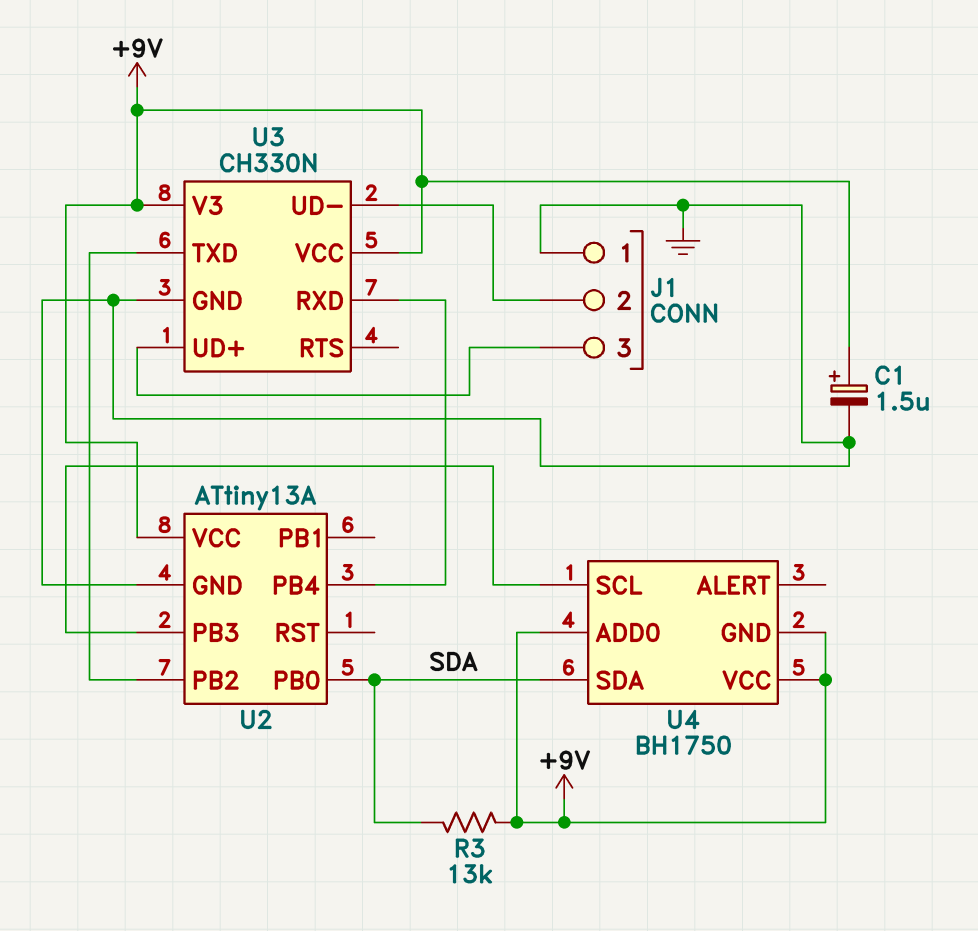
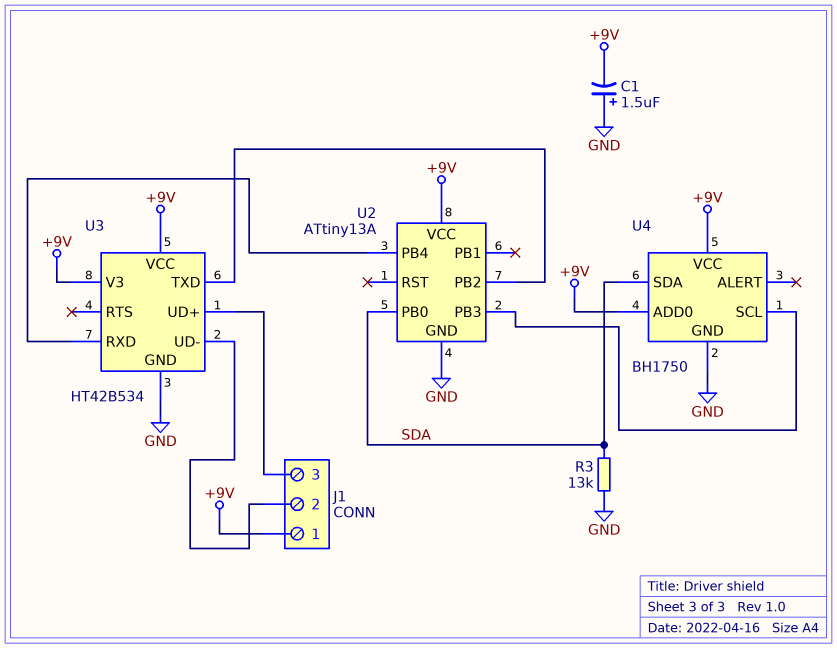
C1: 1.5uF (plus +9V, minus GND) -> 1.5uF (plus GND, minus +9V)
J1 pin 1: GND -> +9V
R3: 13k (+9V, SDA) -> 13k (GND, SDA)
U3: CH330N -> HT42B534
U4 pin GND: +9V -> GND

